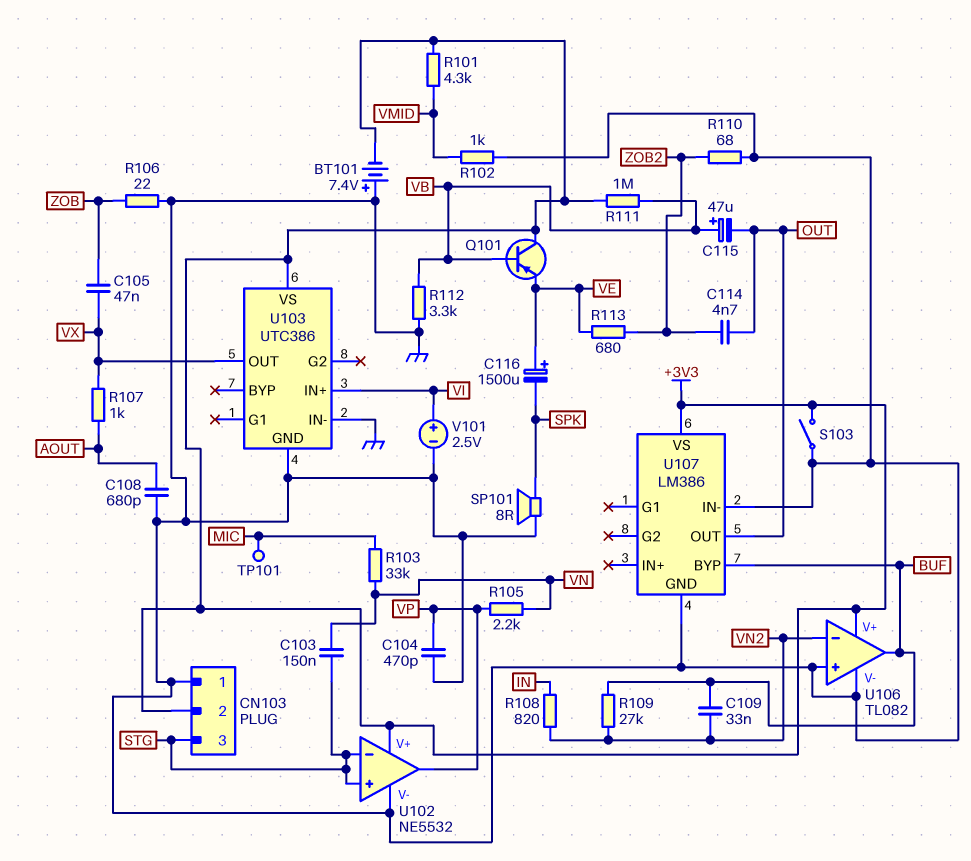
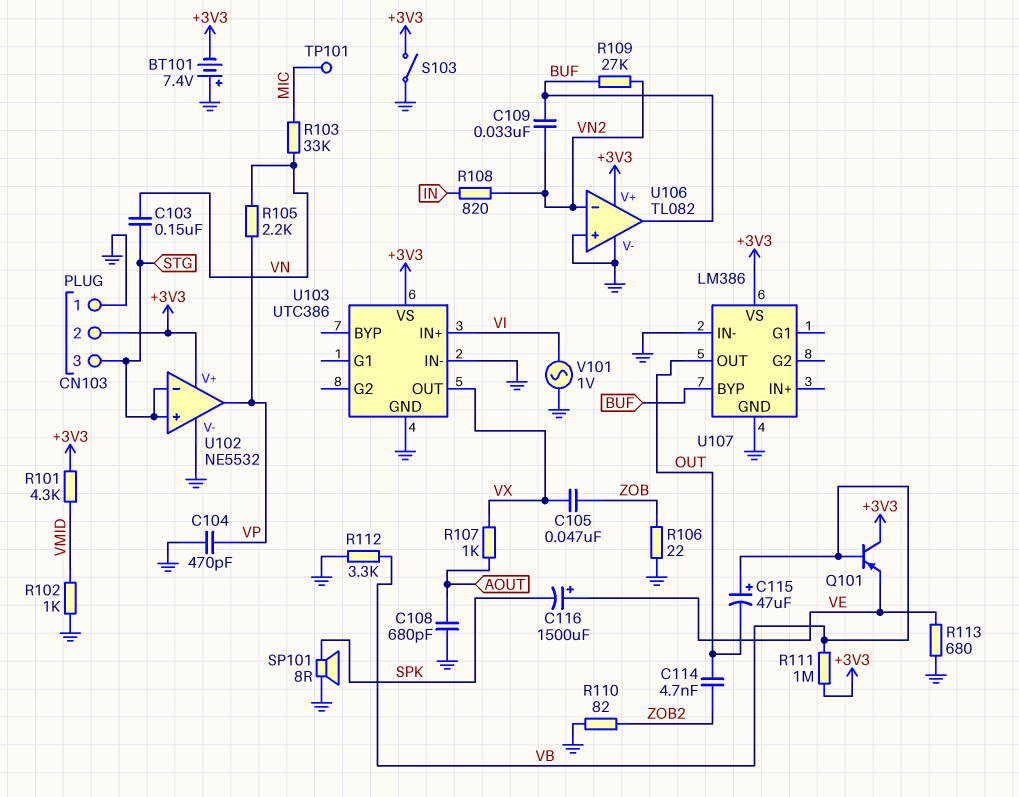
R110: 68 (GND, ZOB2) -> 82 (GND, ZOB2)
R113: 680 (VE, ZOB2) -> 680 (GND, VE)
V101: 2.5V (plus VI, minus GND) -> AC 1V (GND, VI)

